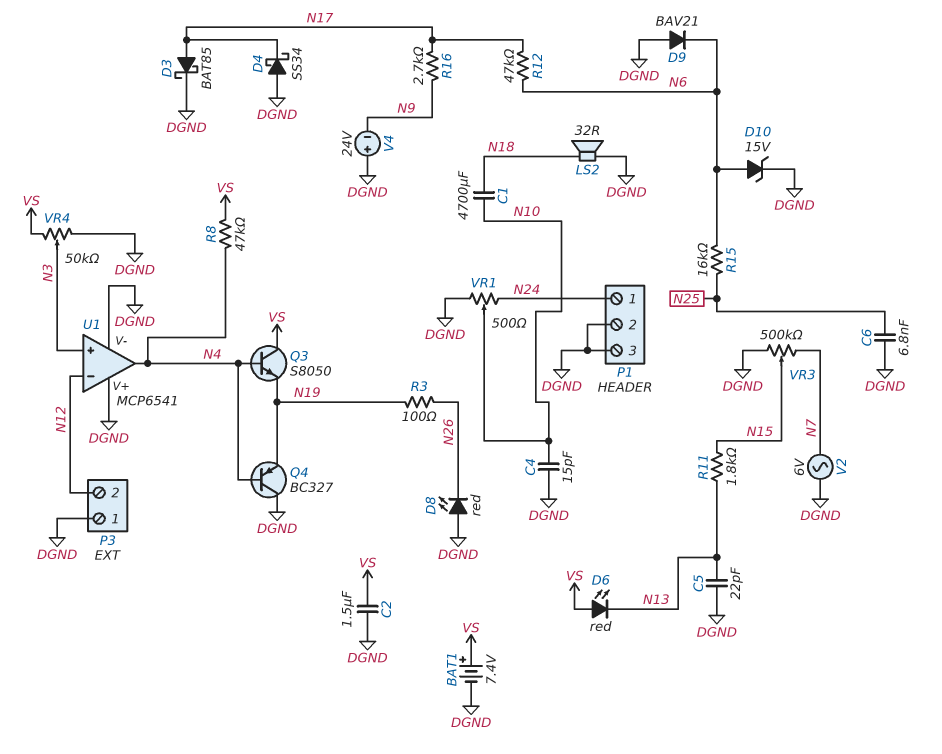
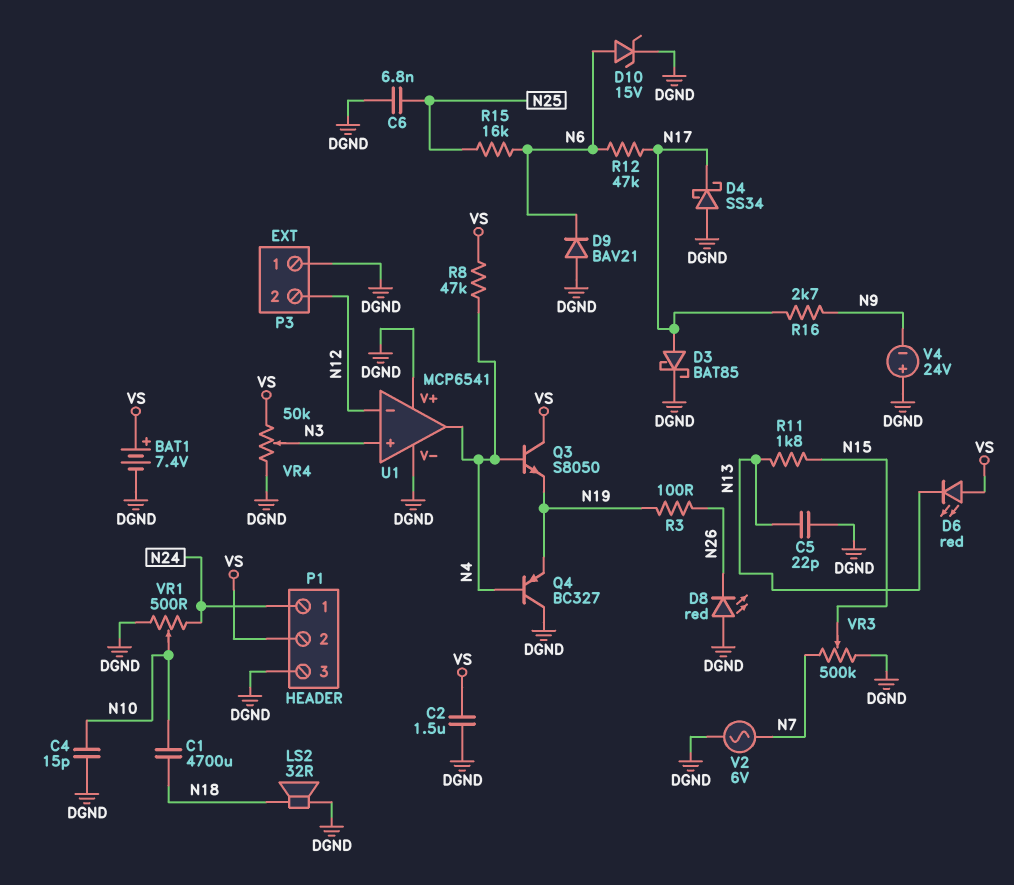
P1 pin 2: DGND -> VS

